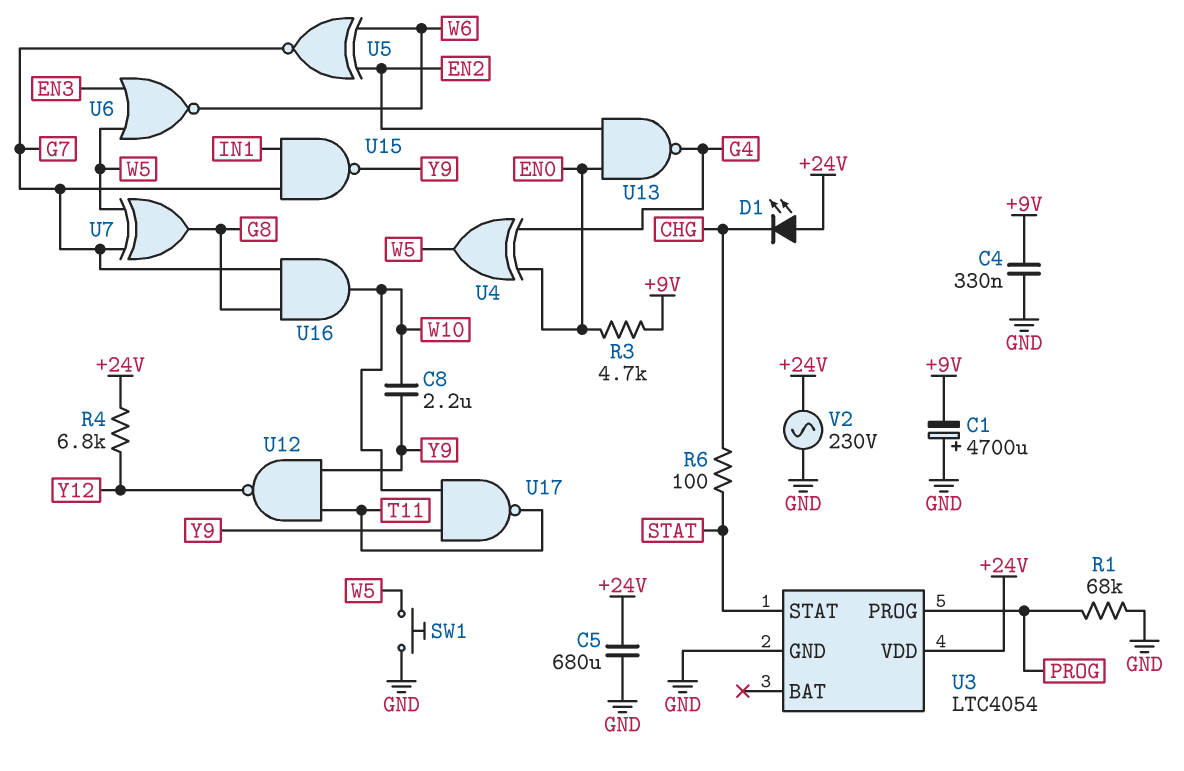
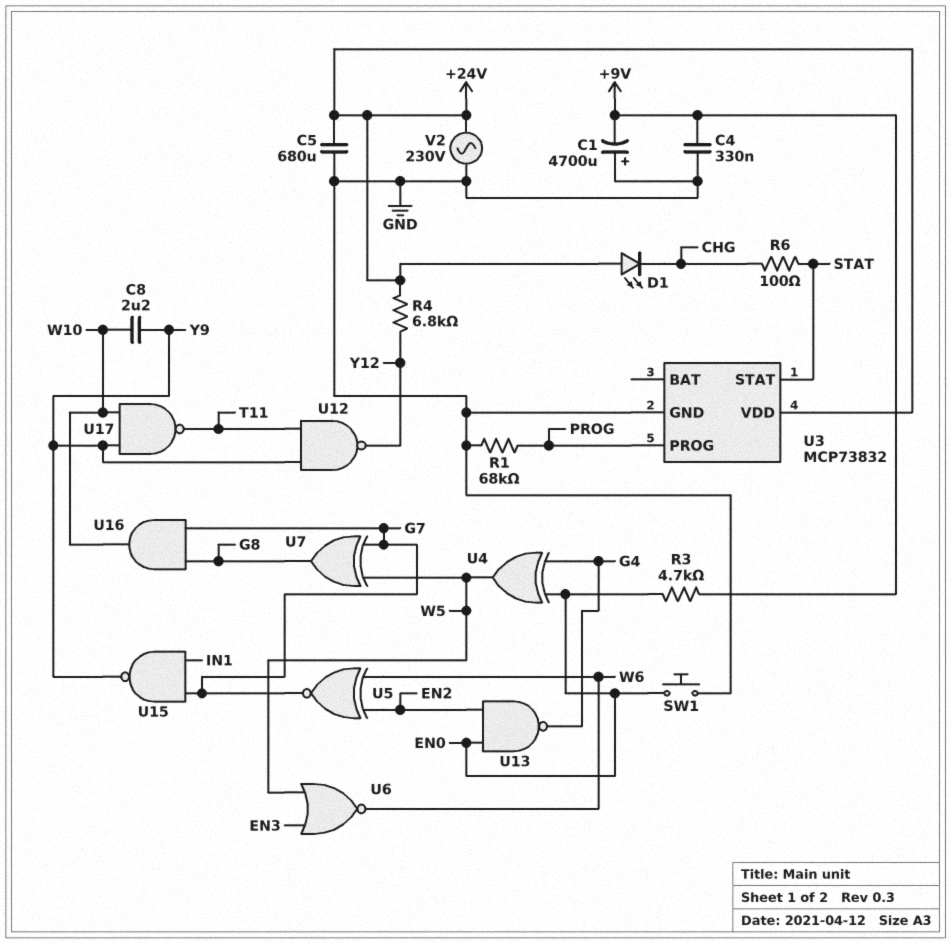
SW1: button (GND, W5) -> button (EN0, GND)
U3: LTC4054 -> MCP73832

